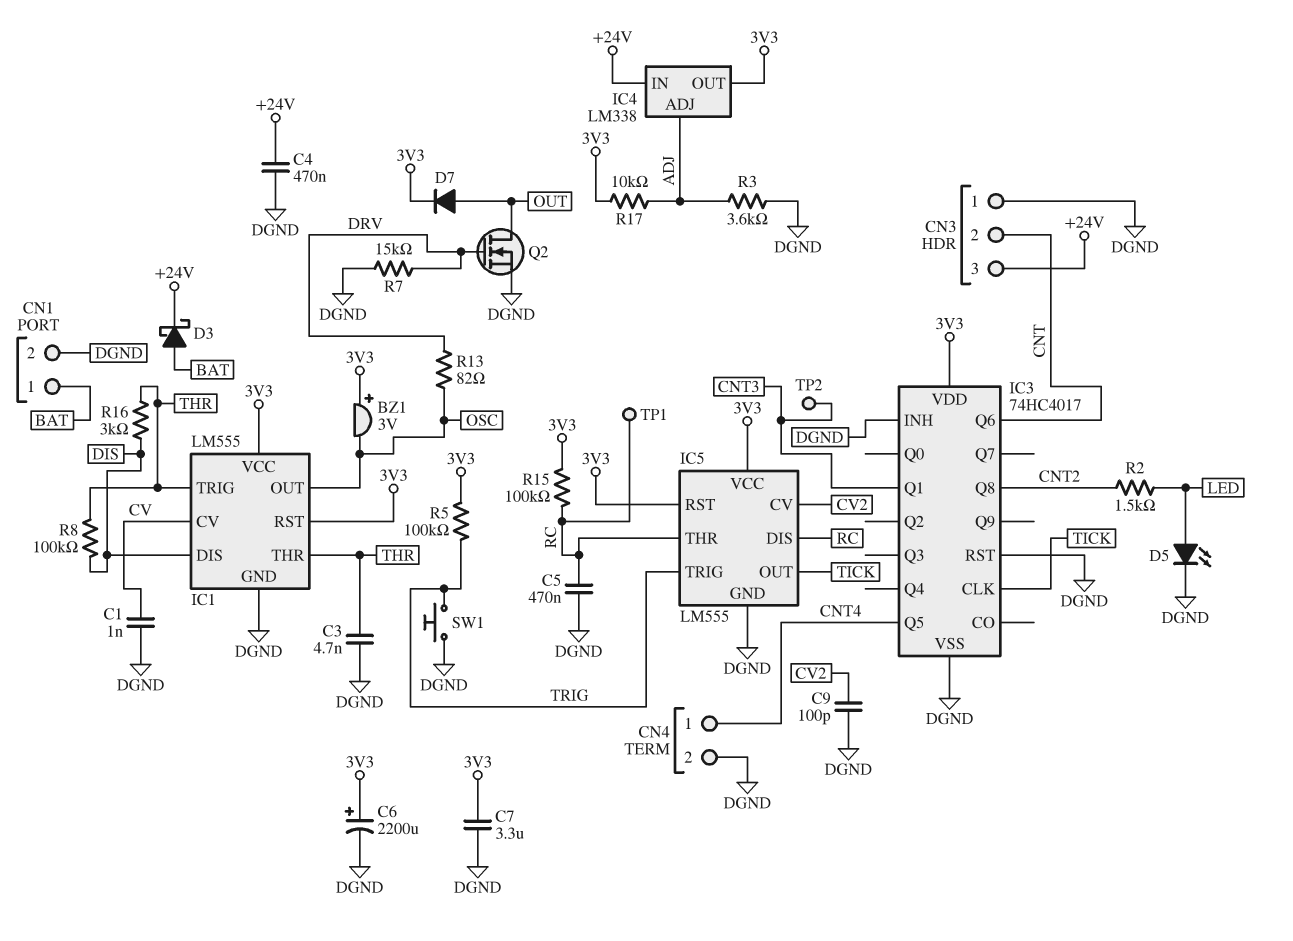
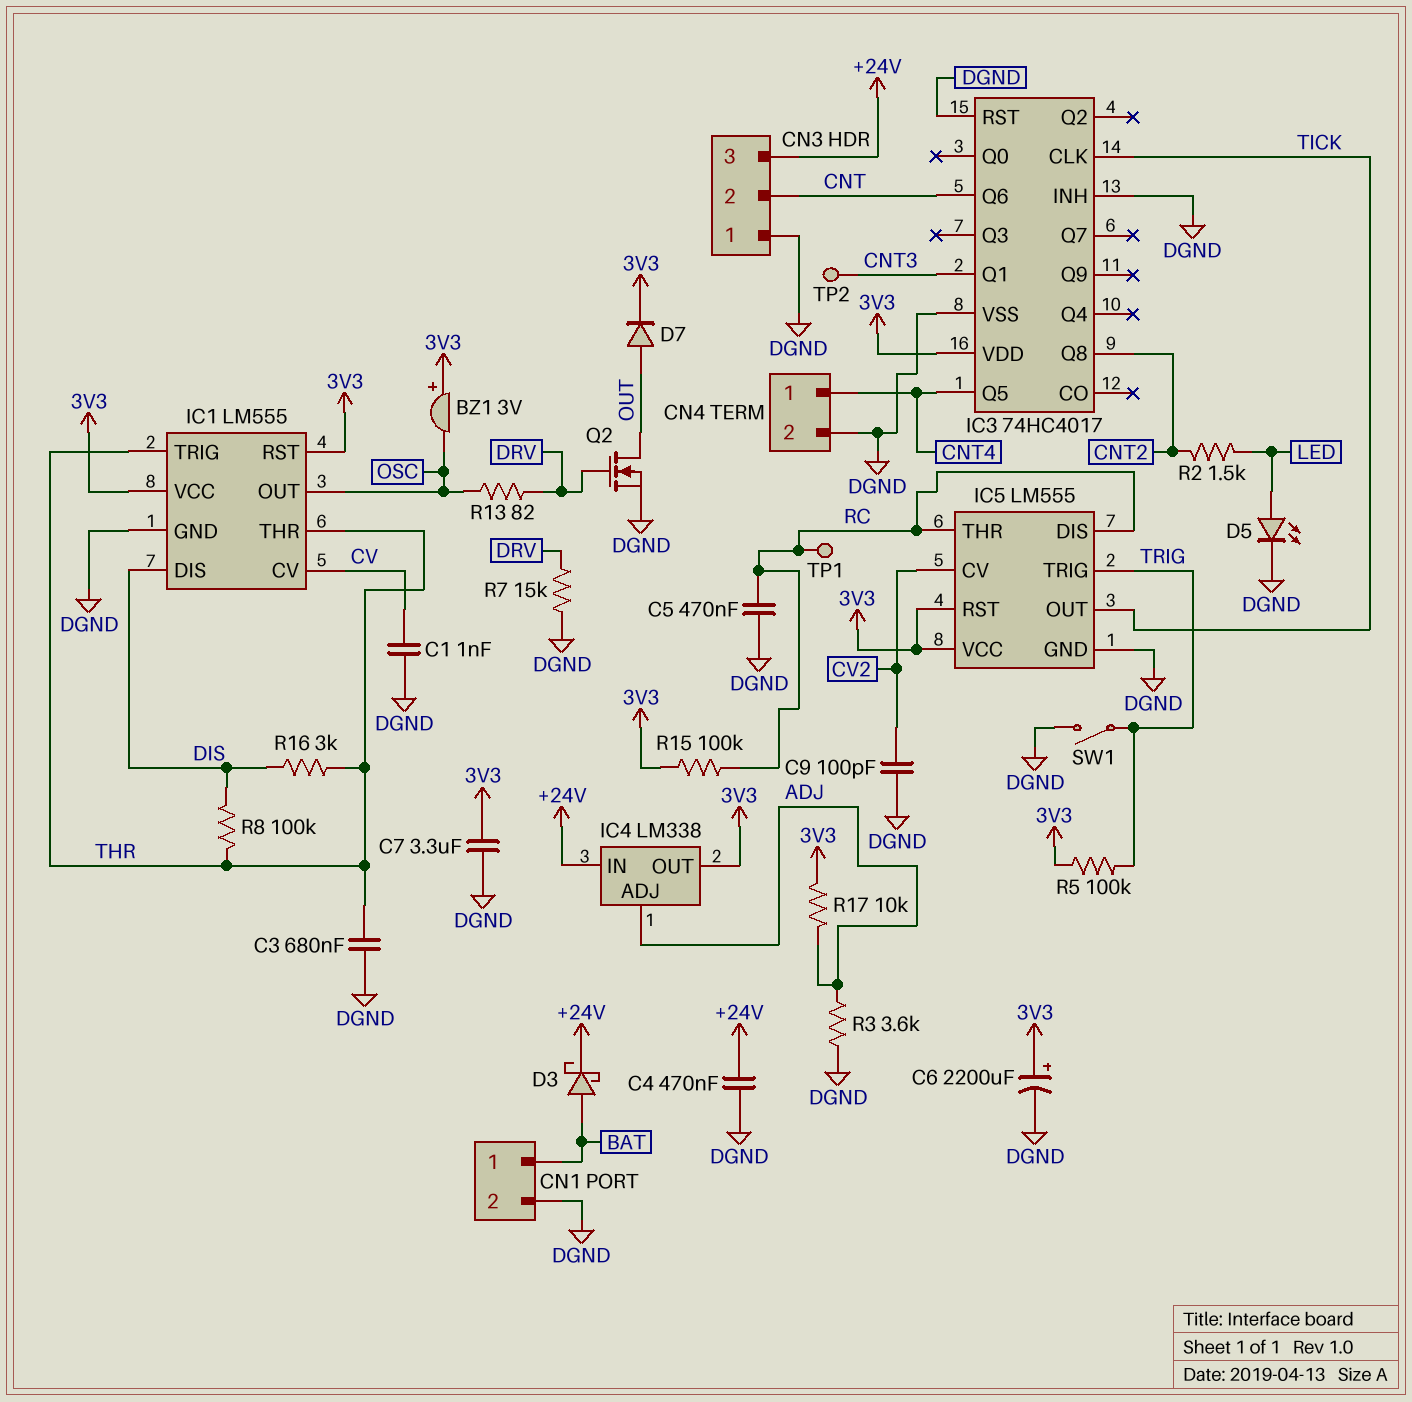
C3: 4.7nF (DGND, THR) -> 680nF (DGND, THR)
SW1: button (DGND, TRIG) -> switch (DGND, TRIG)

